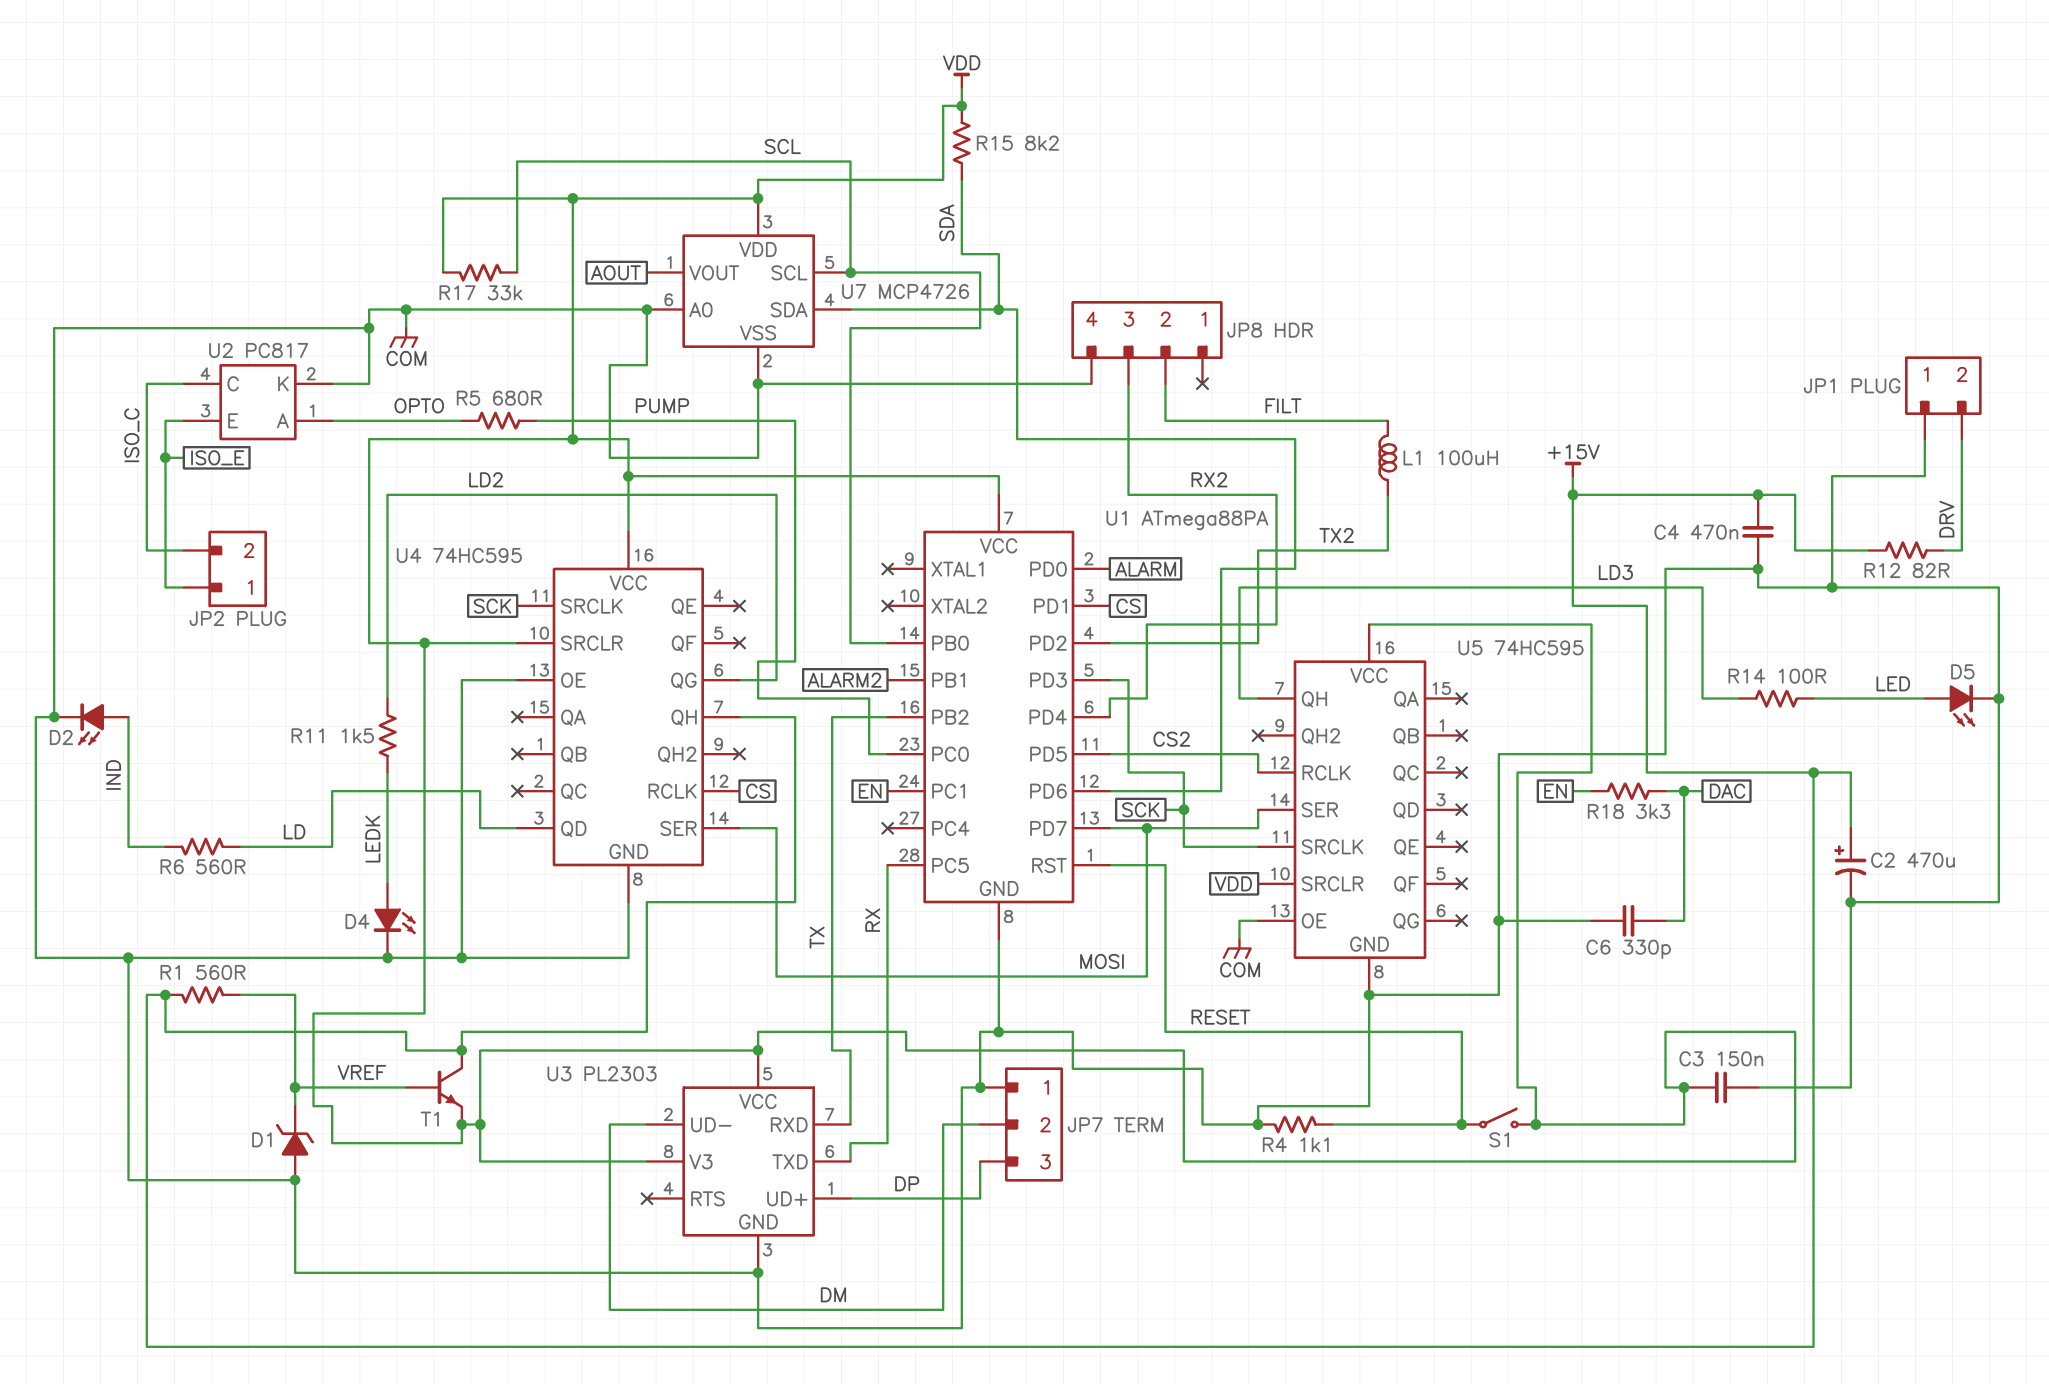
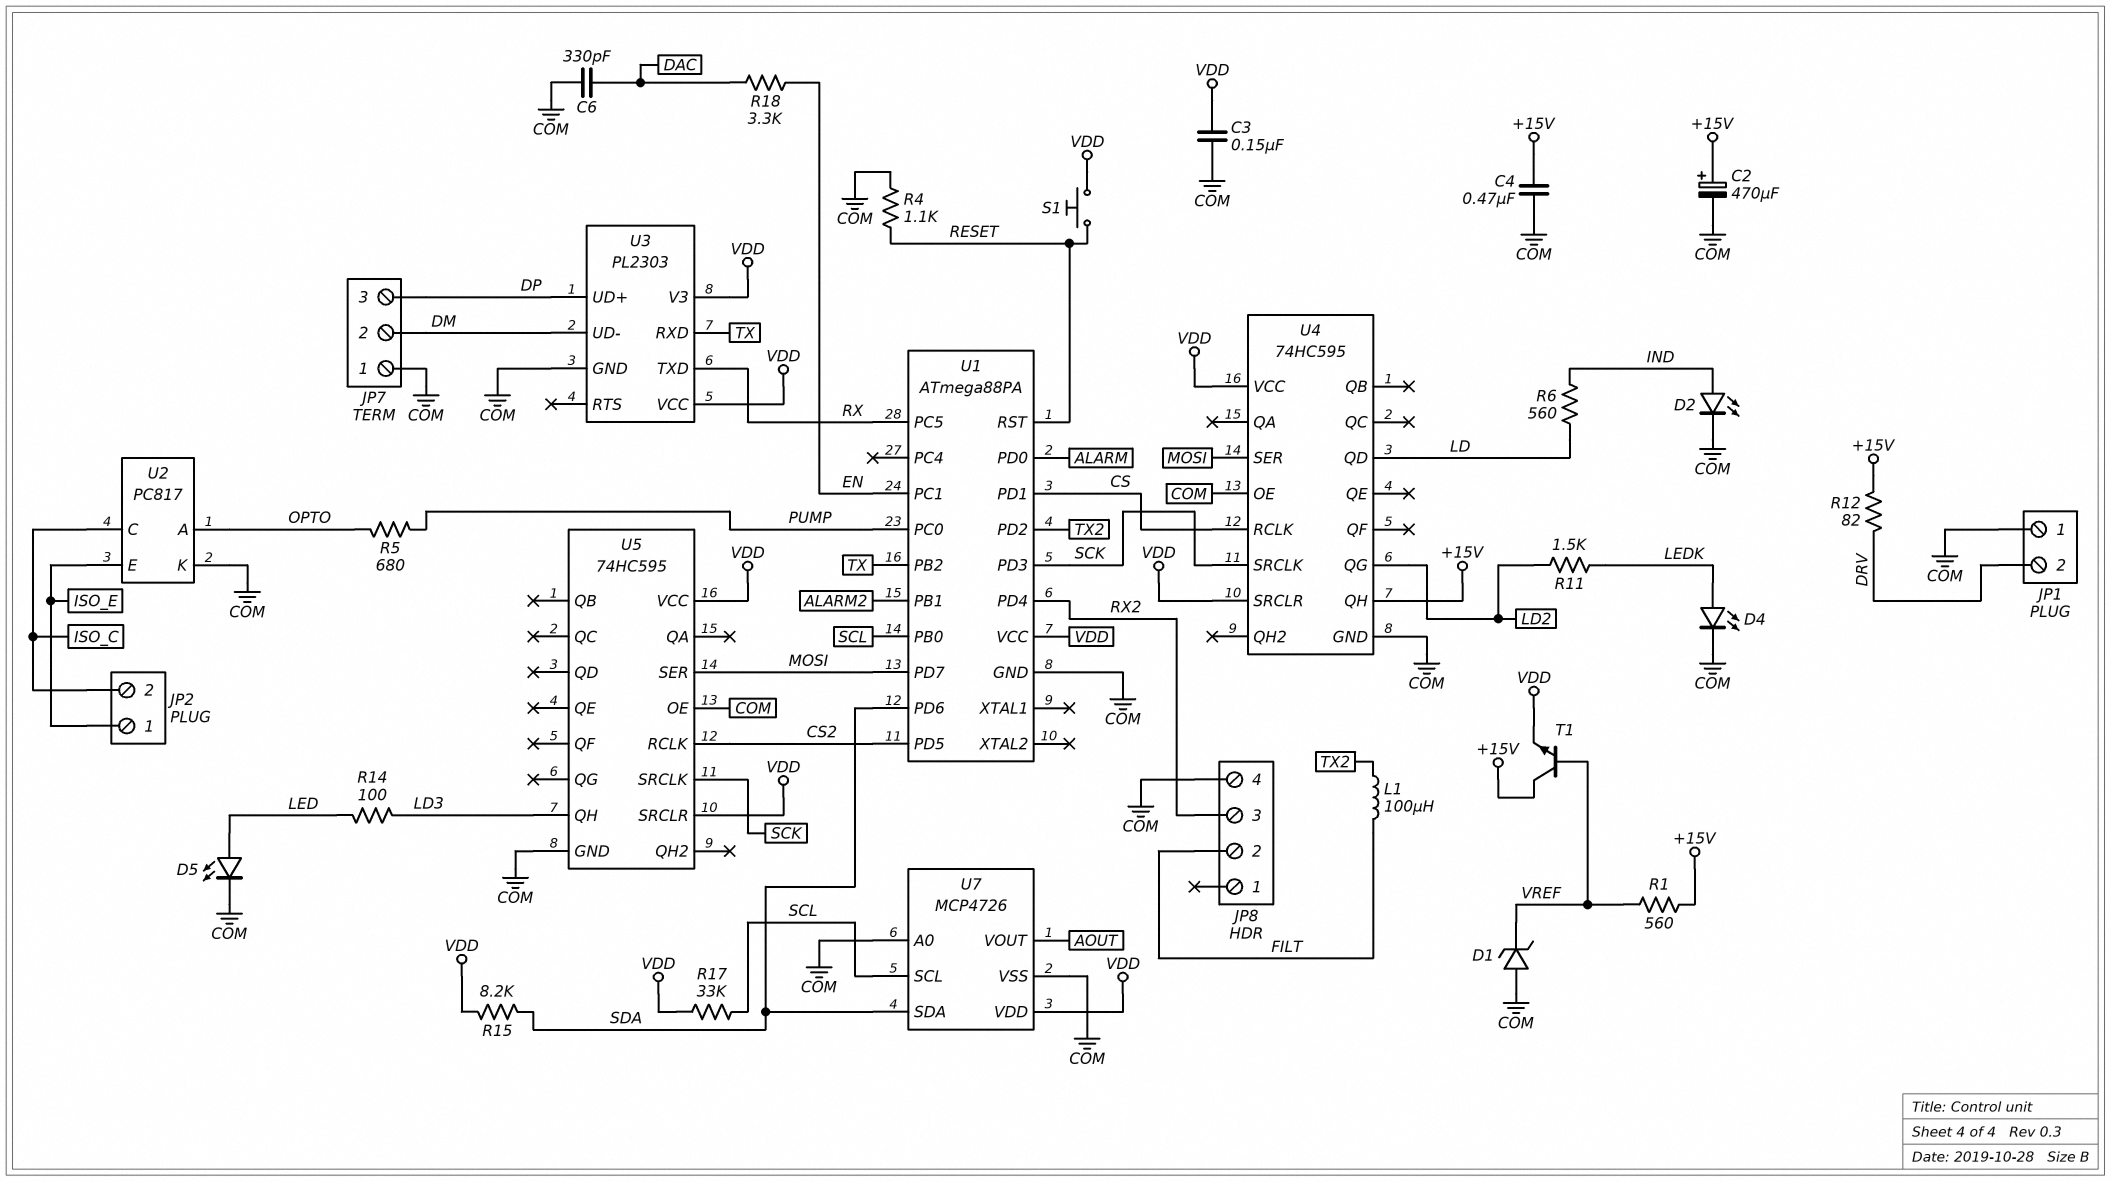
S1: switch (RESET, VDD) -> button (RESET, VDD)

